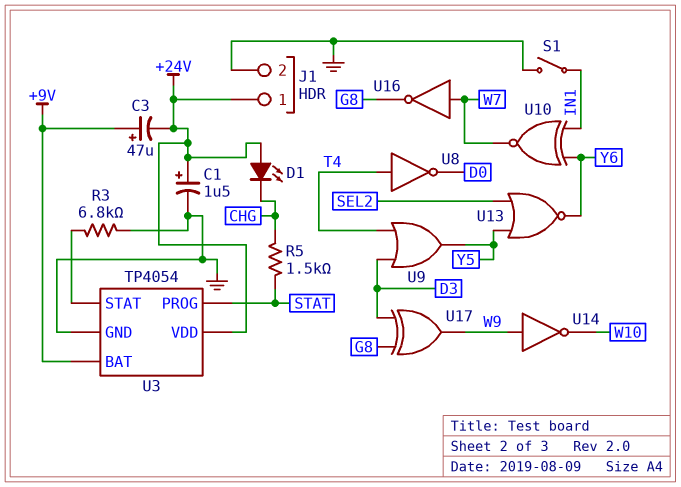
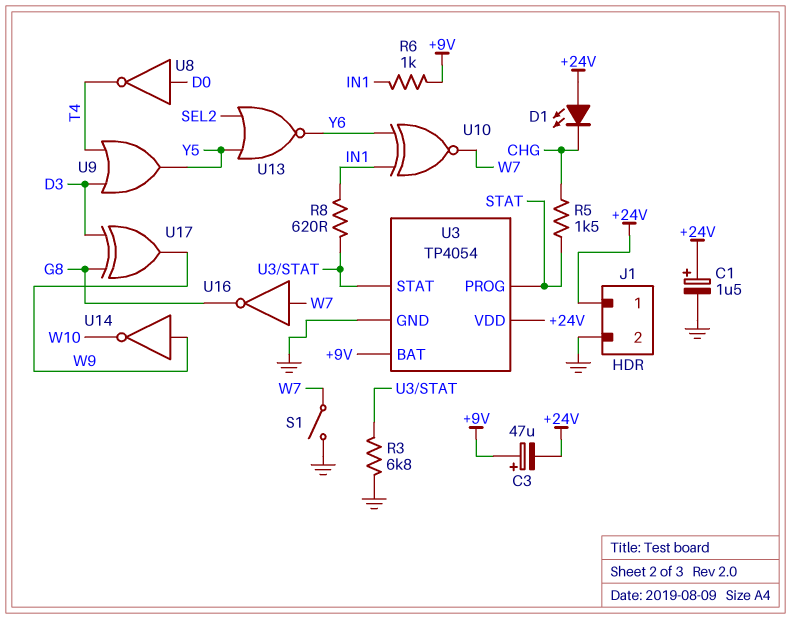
R6: none -> 1k (+9V, IN1)
R8: none -> 620 (IN1, U3/STAT)
S1: switch (GND, IN1) -> switch (GND, W7)
U8: NOT (in T4, out D0) -> NOT (in D0, out T4)

